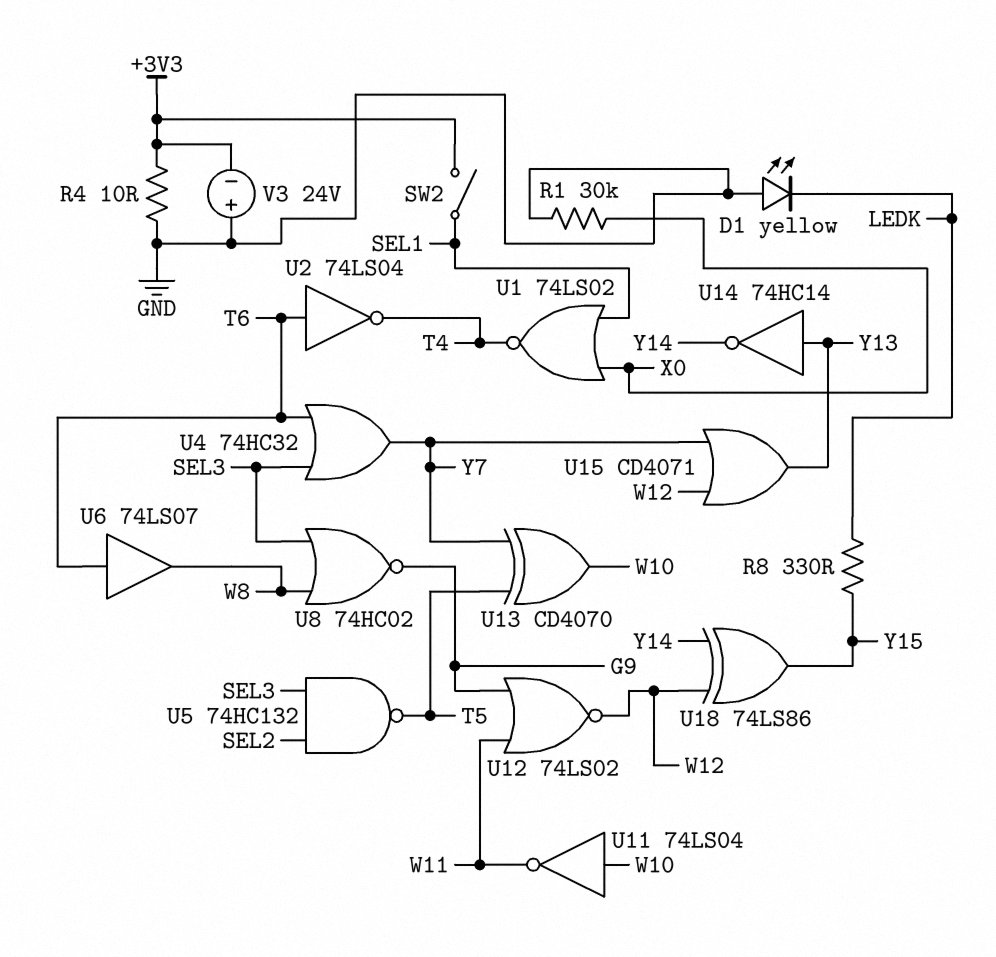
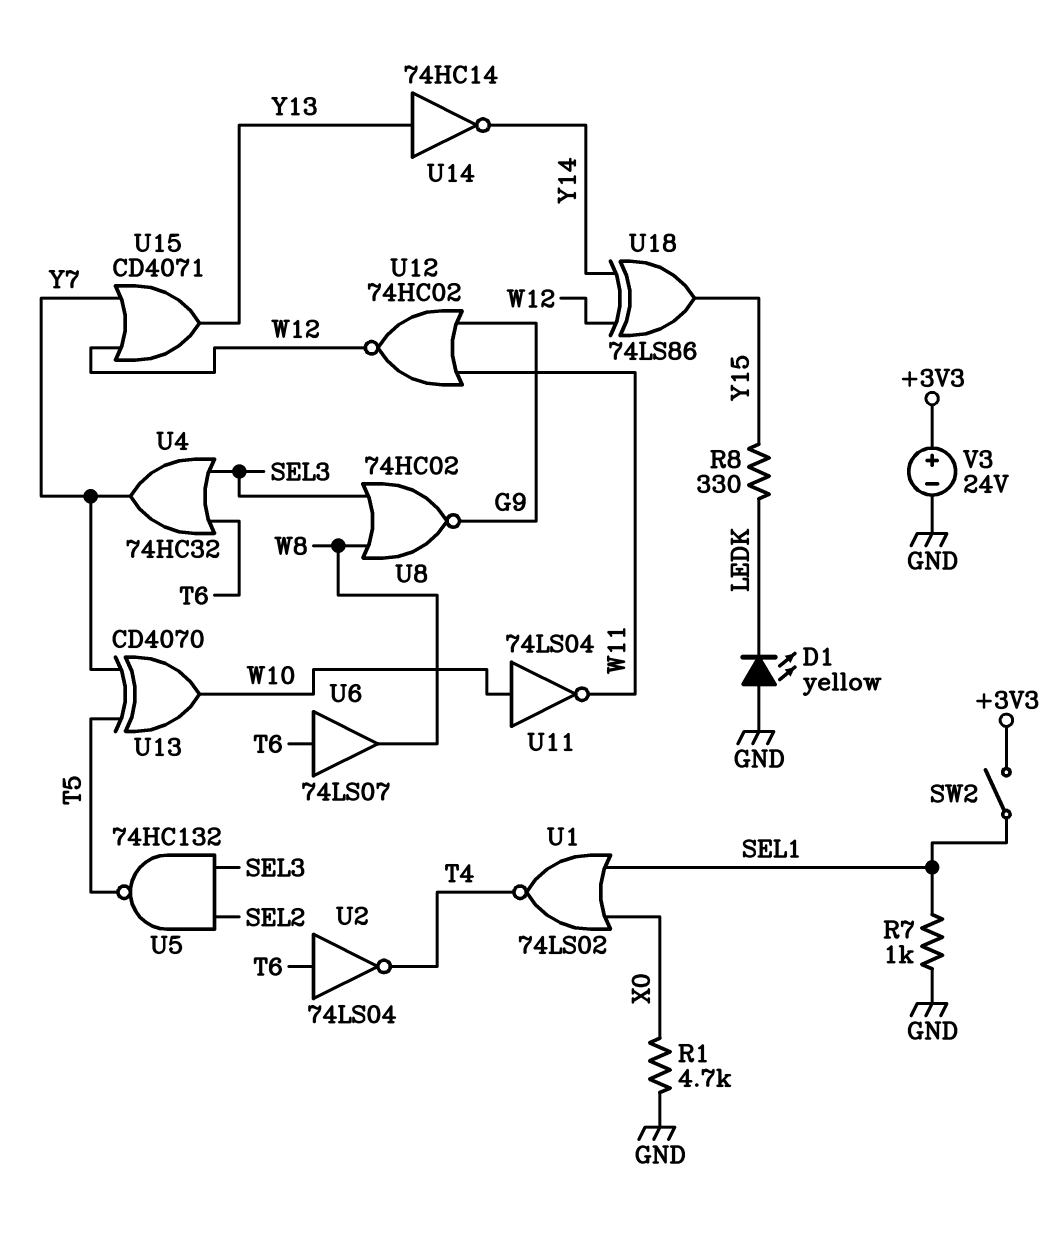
R1: 30k (GND, X0) -> 4.7k (GND, X0)
R4: 10 (+3V3, GND) -> none
R7: none -> 1k (GND, SEL1)
U12: NOR 74LS02 (in G9, in W11, out W12) -> NOR 74HC02 (in G9, in W11, out W12)
V3: 24V (plus GND, minus +3V3) -> 24V (plus +3V3, minus GND)

